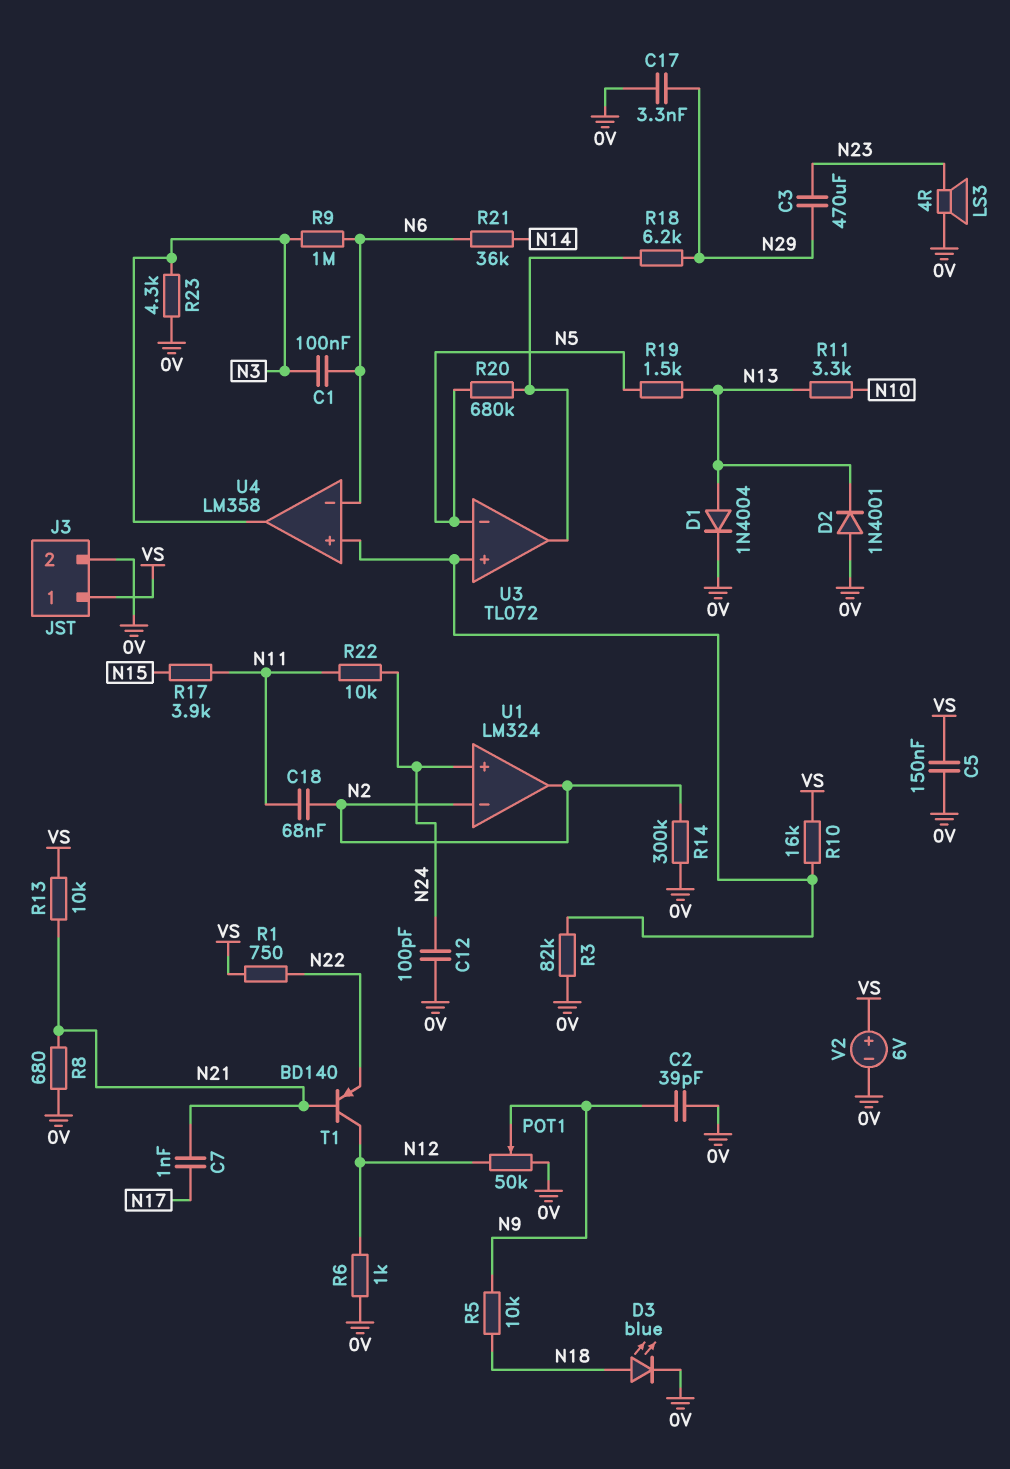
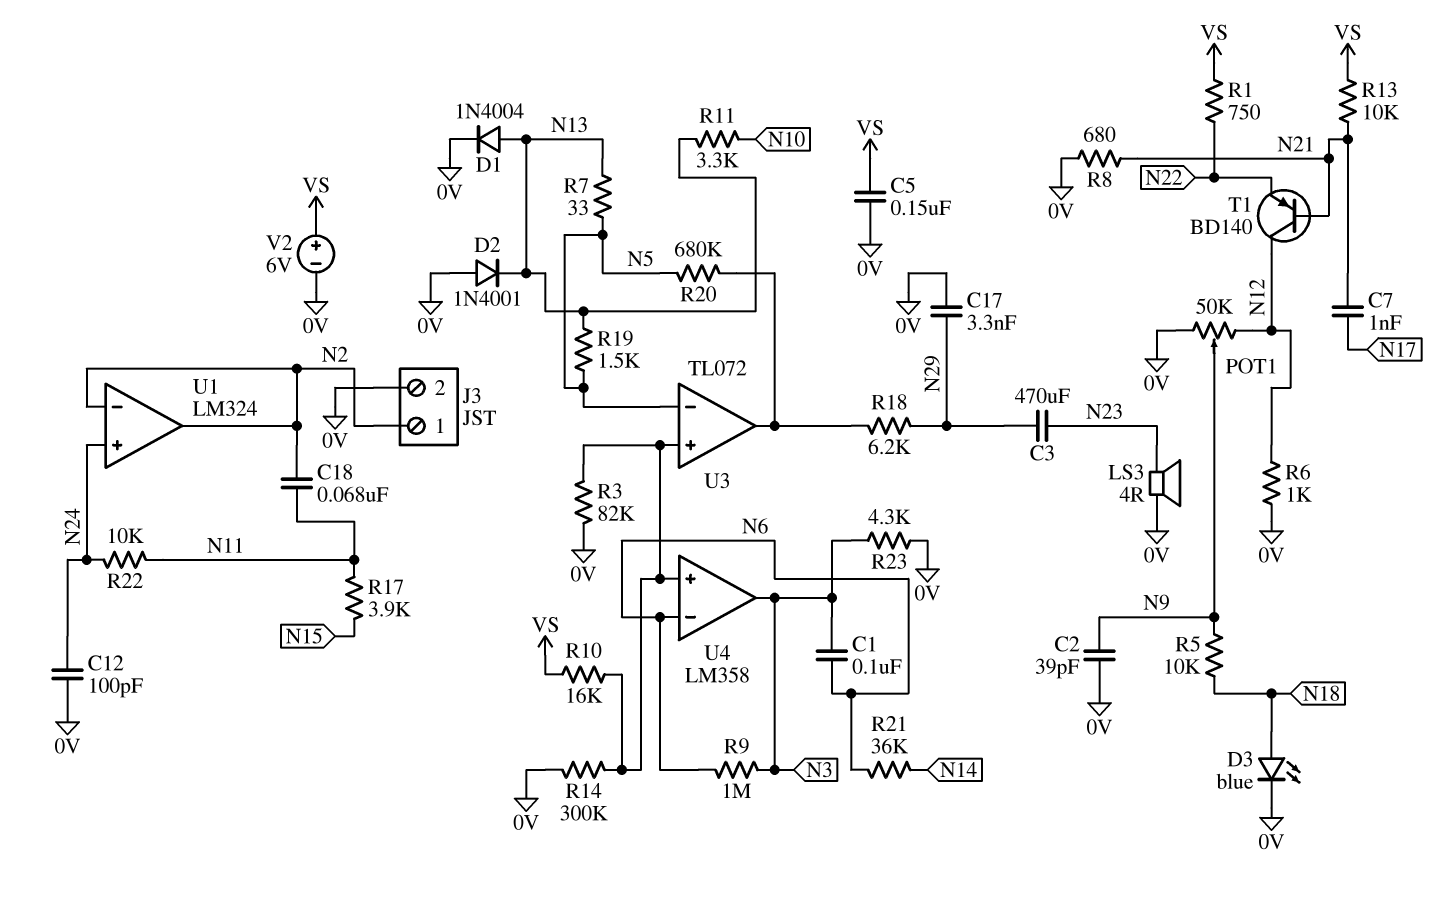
J3 pin 1: VS -> N2
R7: none -> 33 (N5, N13)
R14: 300k (0V, N2) -> 300k (0V, U3/in+)

